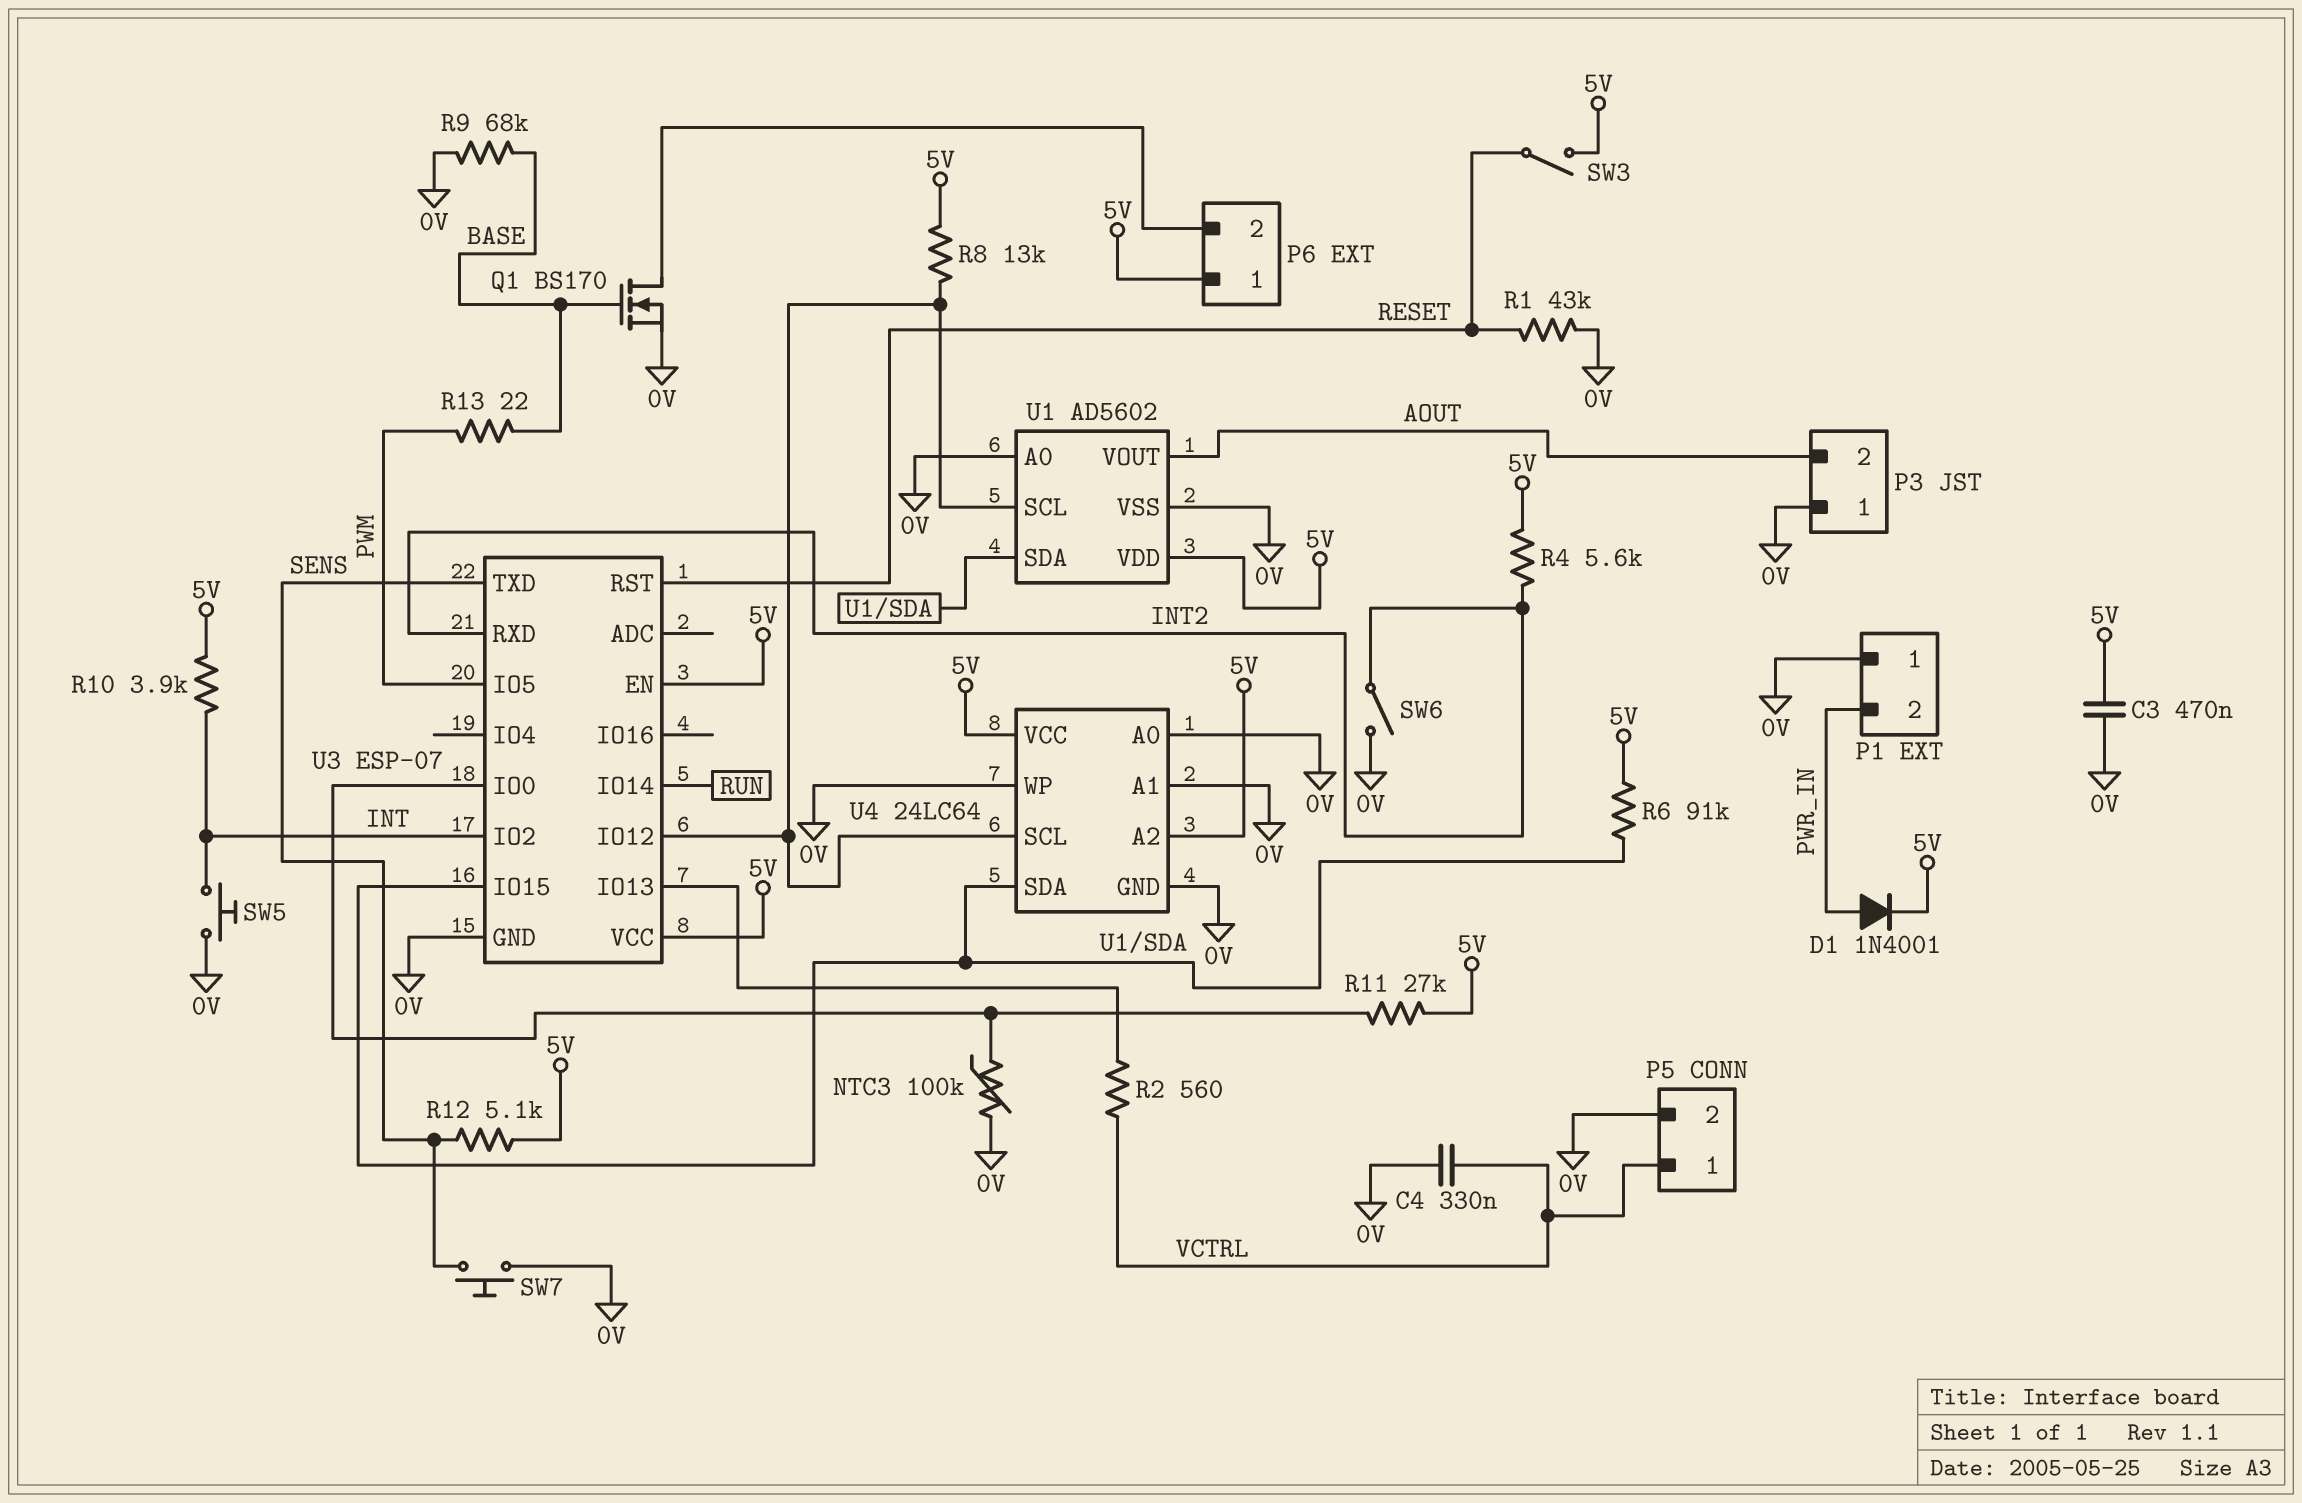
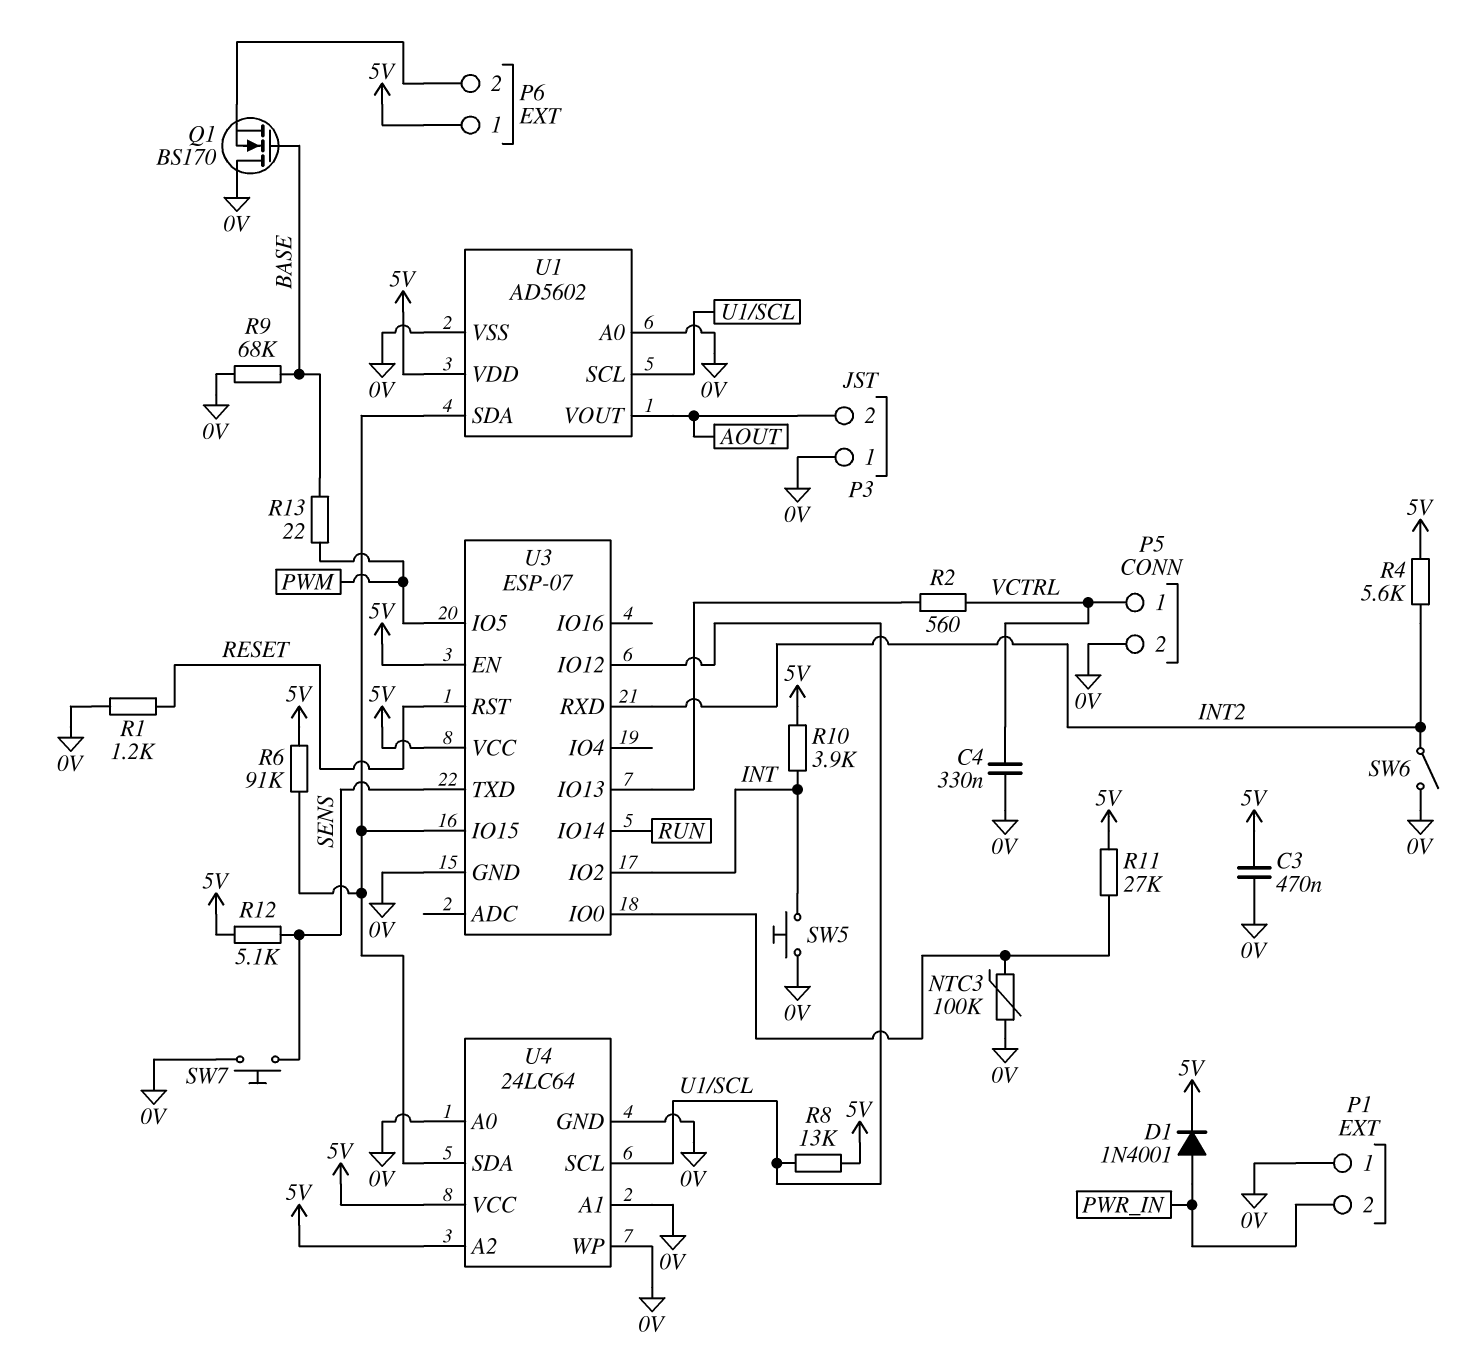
Q1: NMOS BS170 (G BASE, D P6/2, S 0V) -> NMOS BS170 (G BASE, D 0V, S P6/2)
R1: 43k (0V, RESET) -> 1.2k (0V, RESET)
SW3: switch (5V, RESET) -> none

